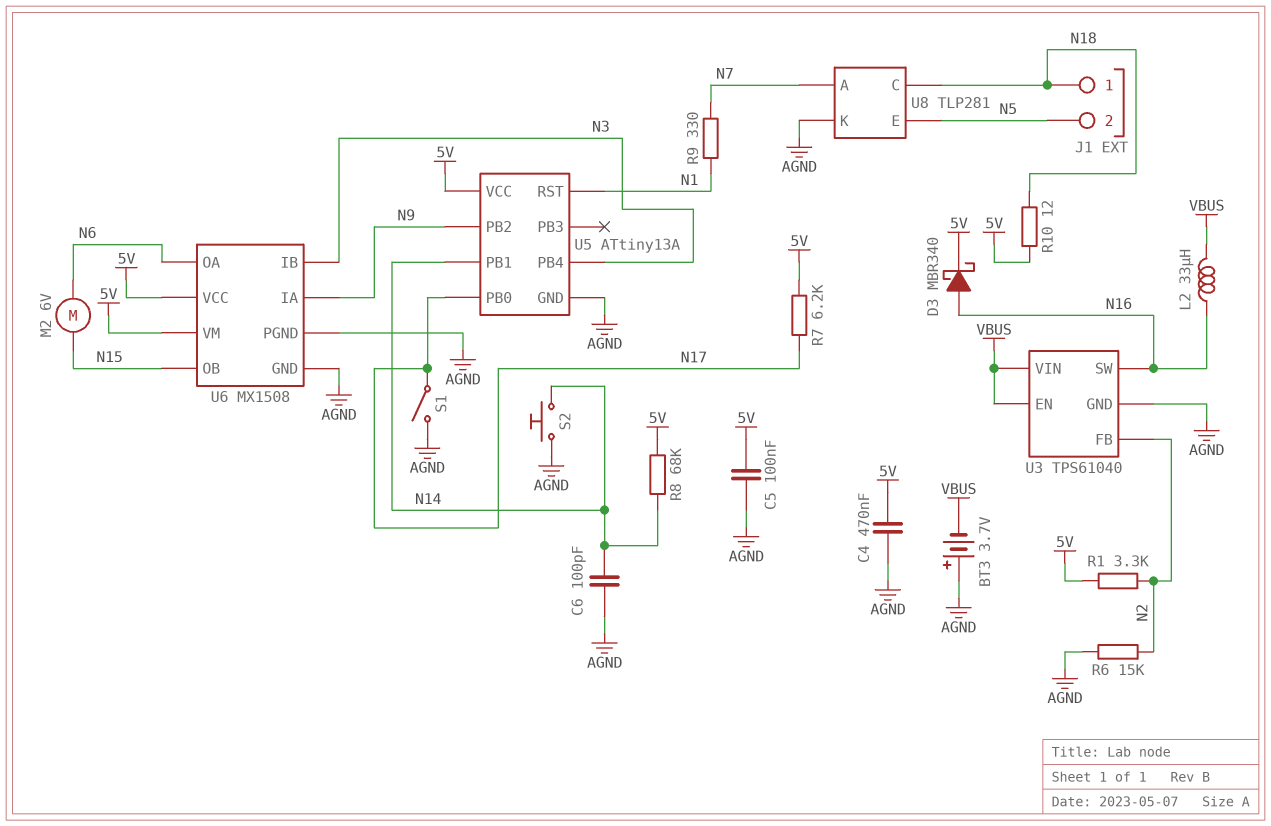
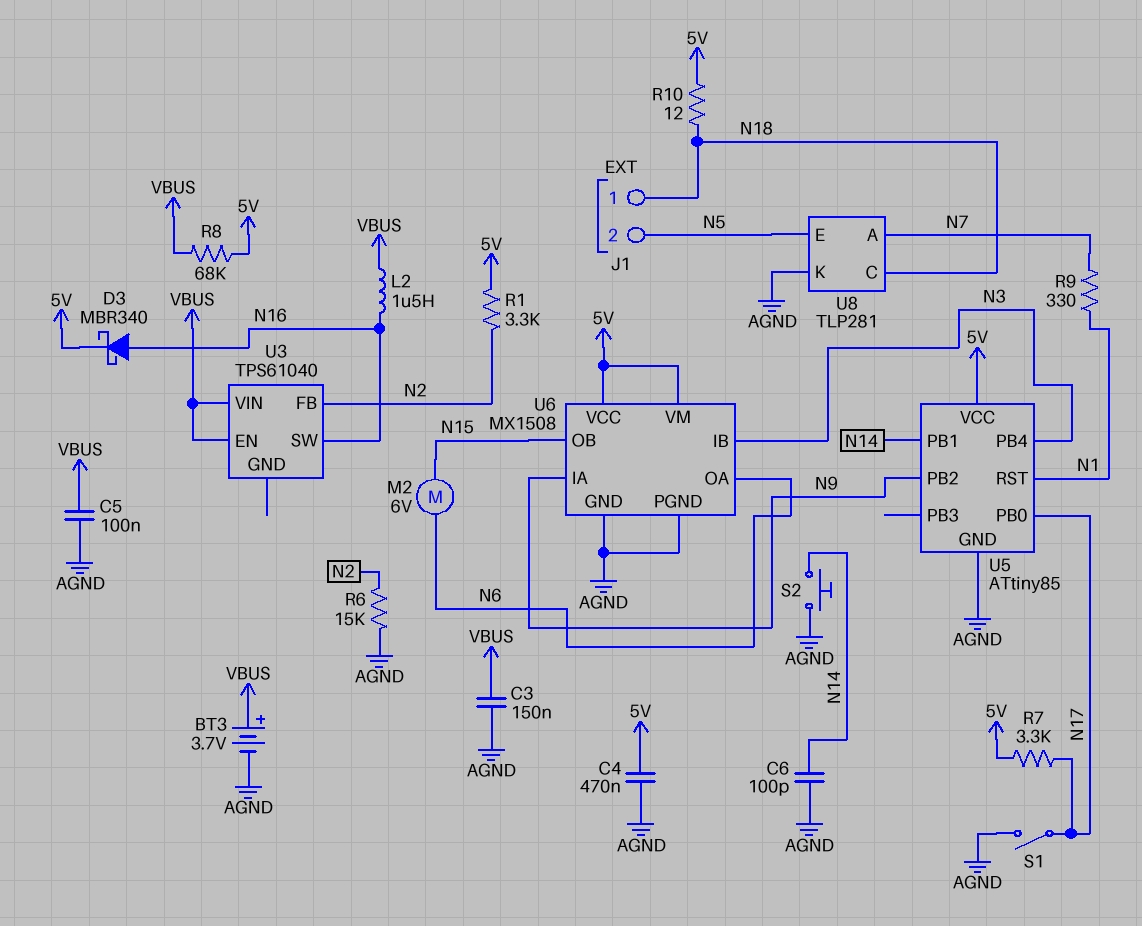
BT3: 3.7V (plus AGND, minus VBUS) -> 3.7V (plus VBUS, minus AGND)
C3: none -> 150nF (AGND, VBUS)
C5: 100nF (5V, AGND) -> 100nF (AGND, VBUS)
L2: 33uH (N16, VBUS) -> 1.5uH (N16, VBUS)
R7: 6.2k (5V, N17) -> 3.3k (5V, N17)
R8: 68k (5V, N14) -> 68k (5V, VBUS)
U3 pin GND: AGND -> none
U5: ATtiny13A -> ATtiny85

